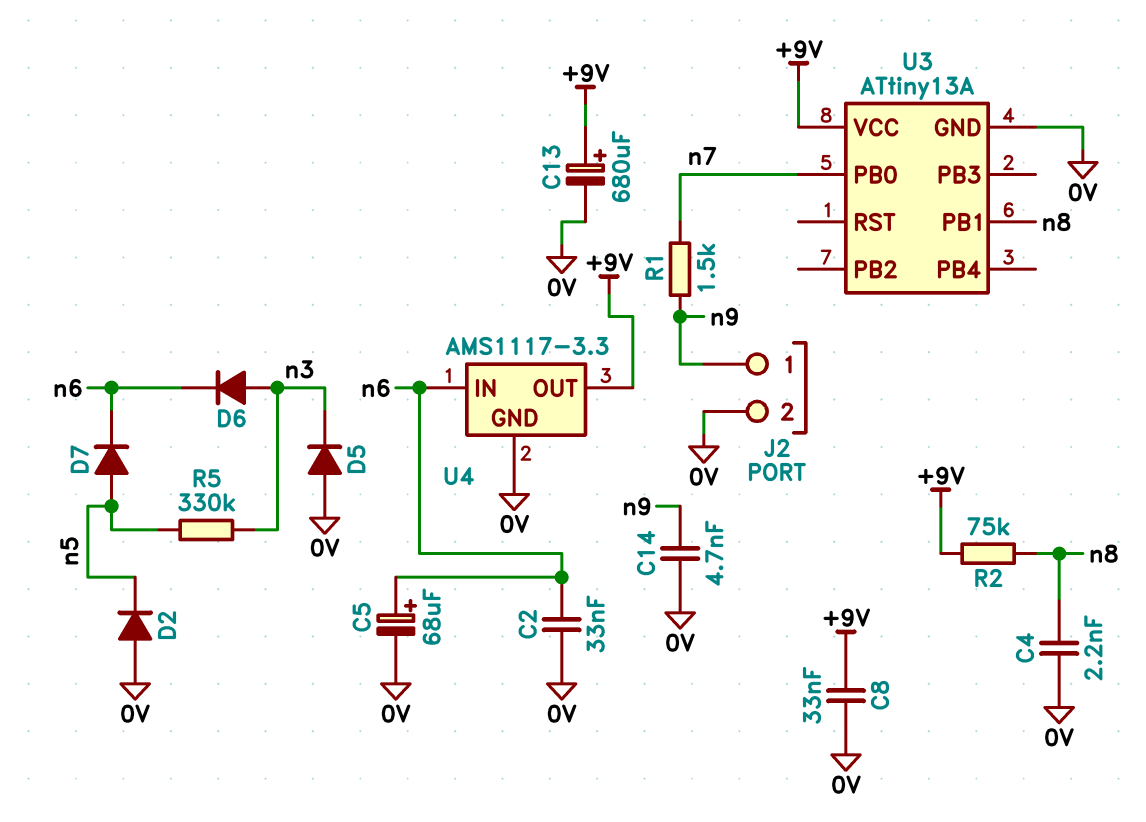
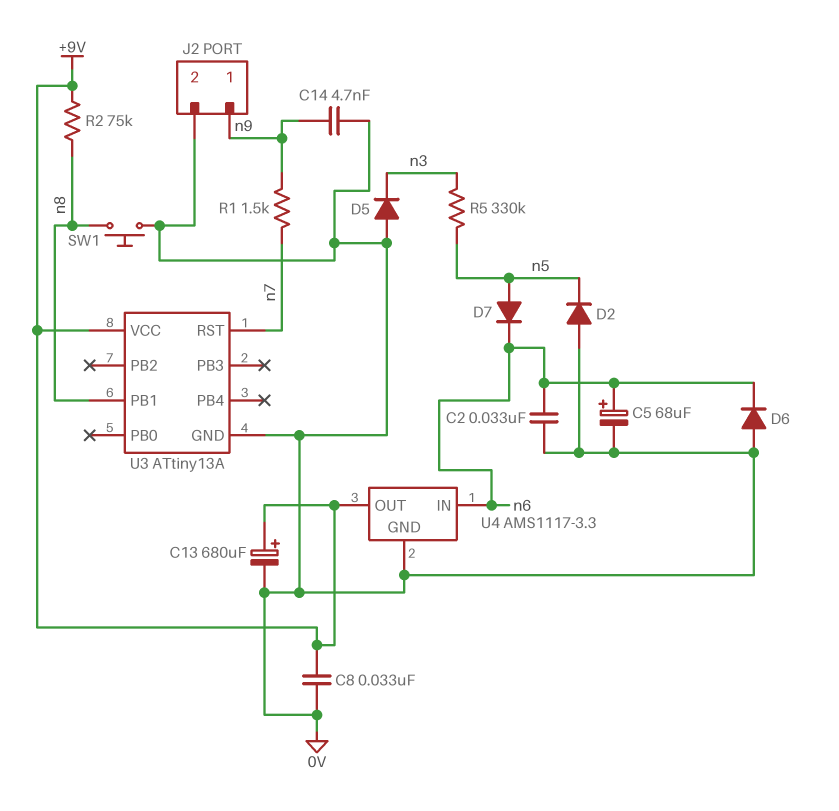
C4: 2.2nF (0V, n8) -> none
D6: diode (A n3, K n6) -> diode (A 0V, K n6)
SW1: none -> button (0V, n8)
U3 pin PB0: n7 -> none
U3 pin RST: none -> n7

